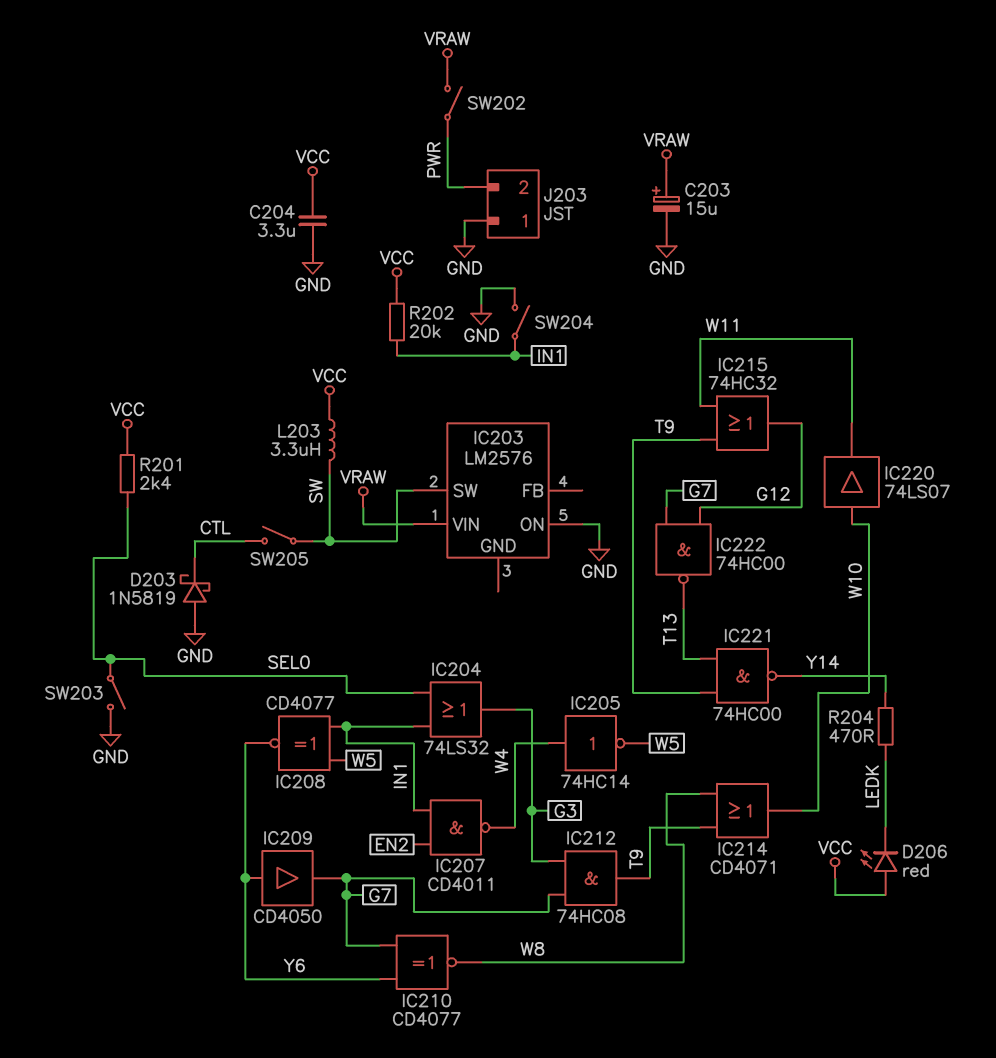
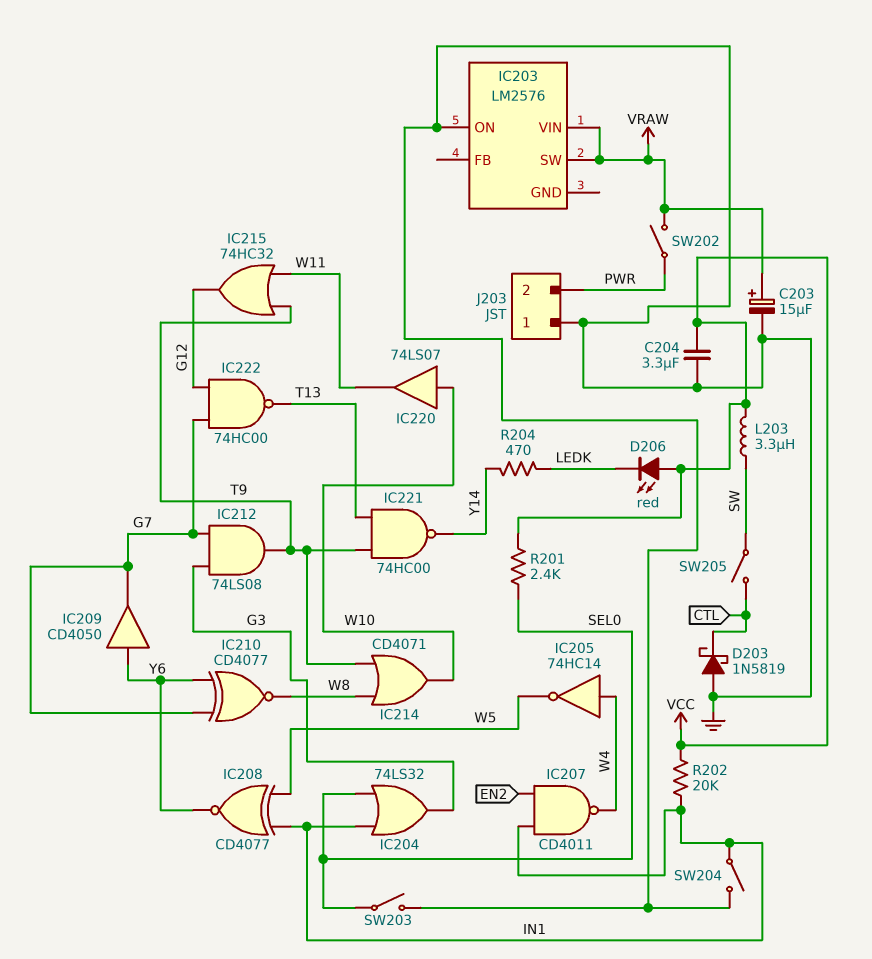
IC203 pin SW: SW -> VRAW
IC212: AND 74HC08 (in G3, in G7, out T9) -> AND 74LS08 (in G3, in G7, out T9)

